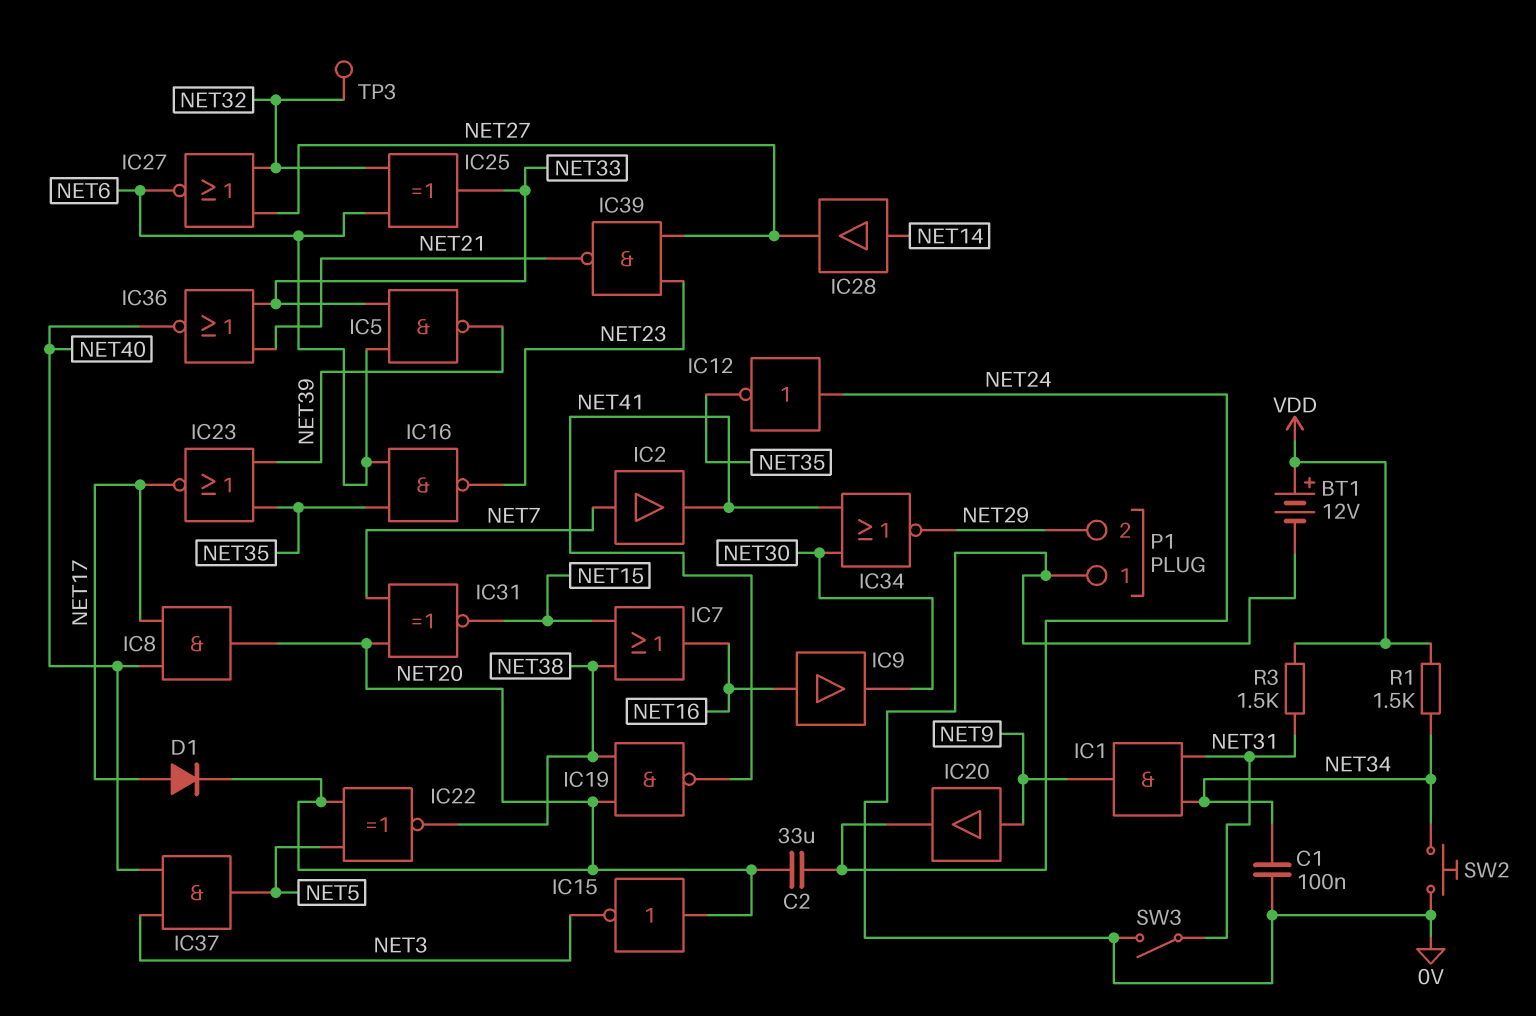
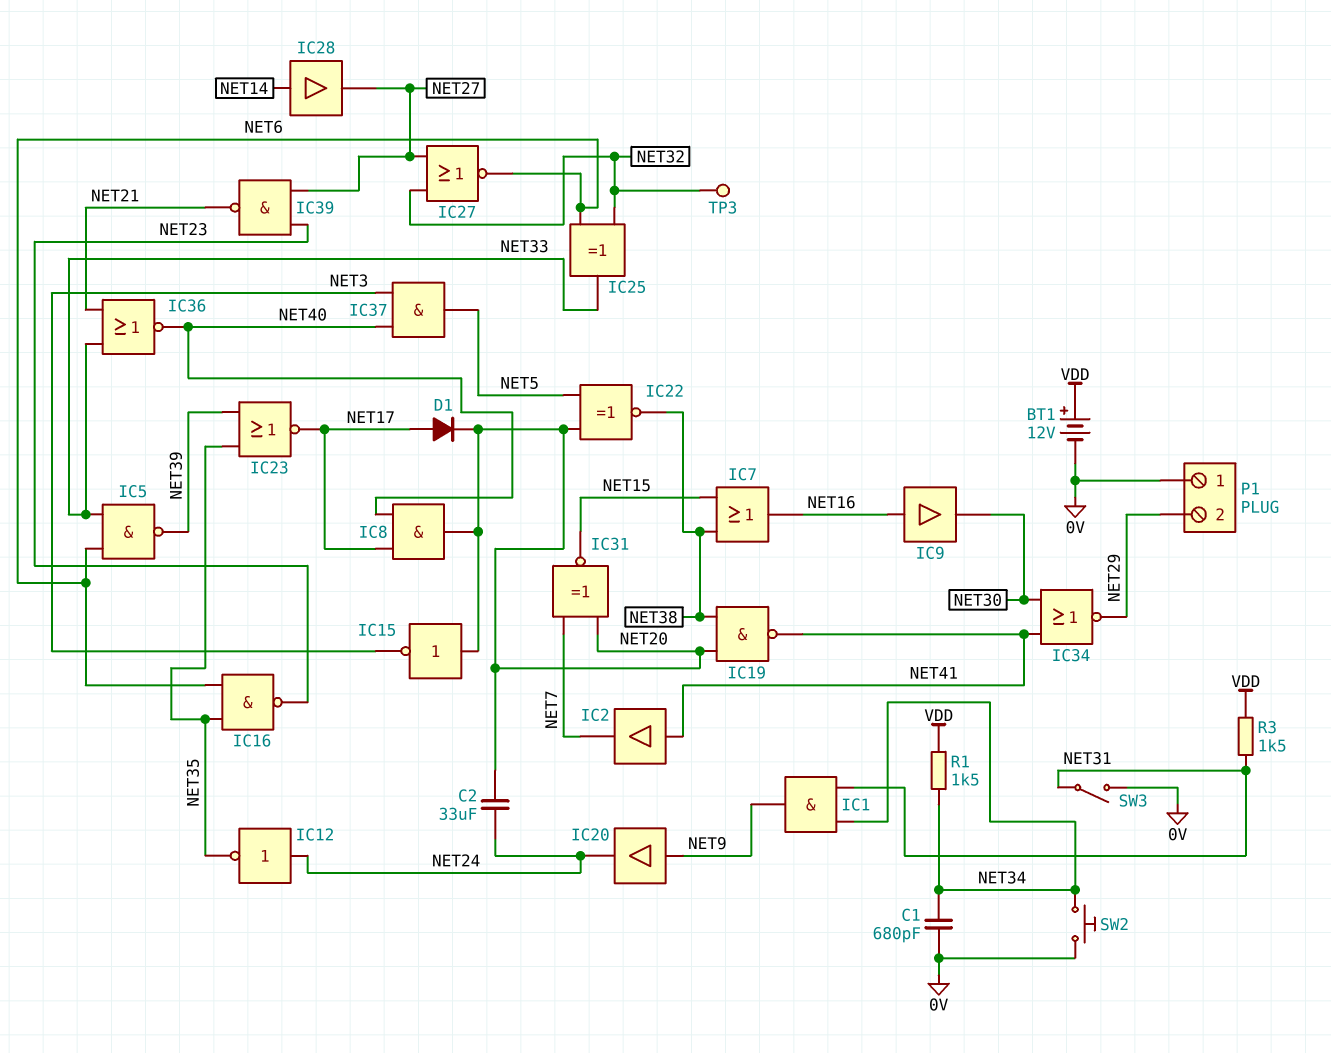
C1: 100nF (0V, NET34) -> 680pF (0V, NET34)
IC2: buffer (in NET7, out NET41) -> buffer (in NET41, out NET7)

